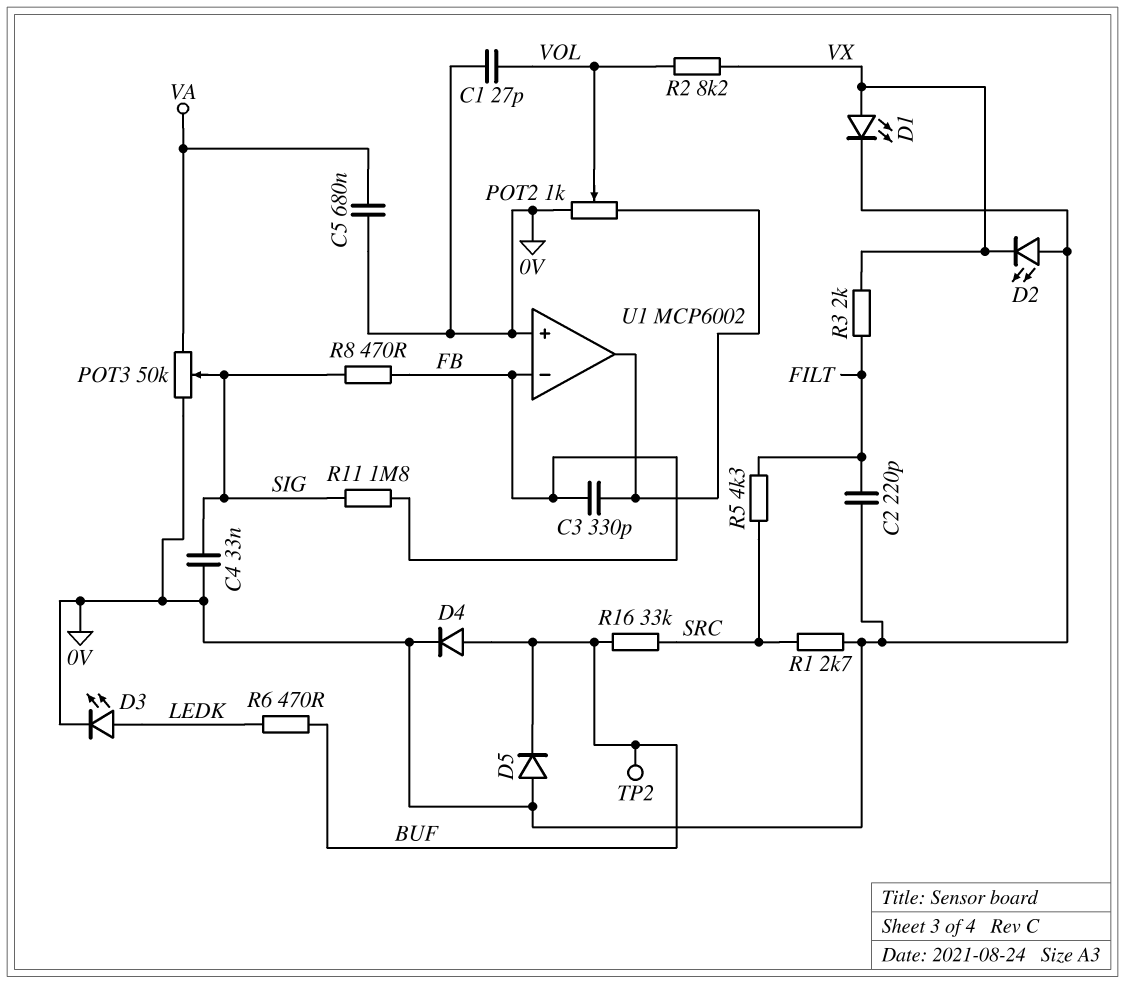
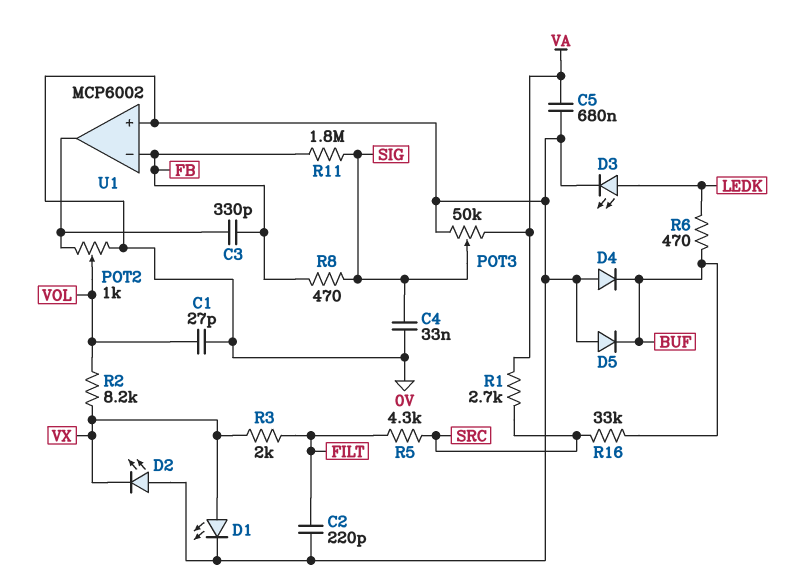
D4: diode (A BUF, K 0V) -> diode (A 0V, K BUF)
R1: 2.7k (0V, SRC) -> 2.7k (SRC, VA)
TP2: test point (BUF) -> none

